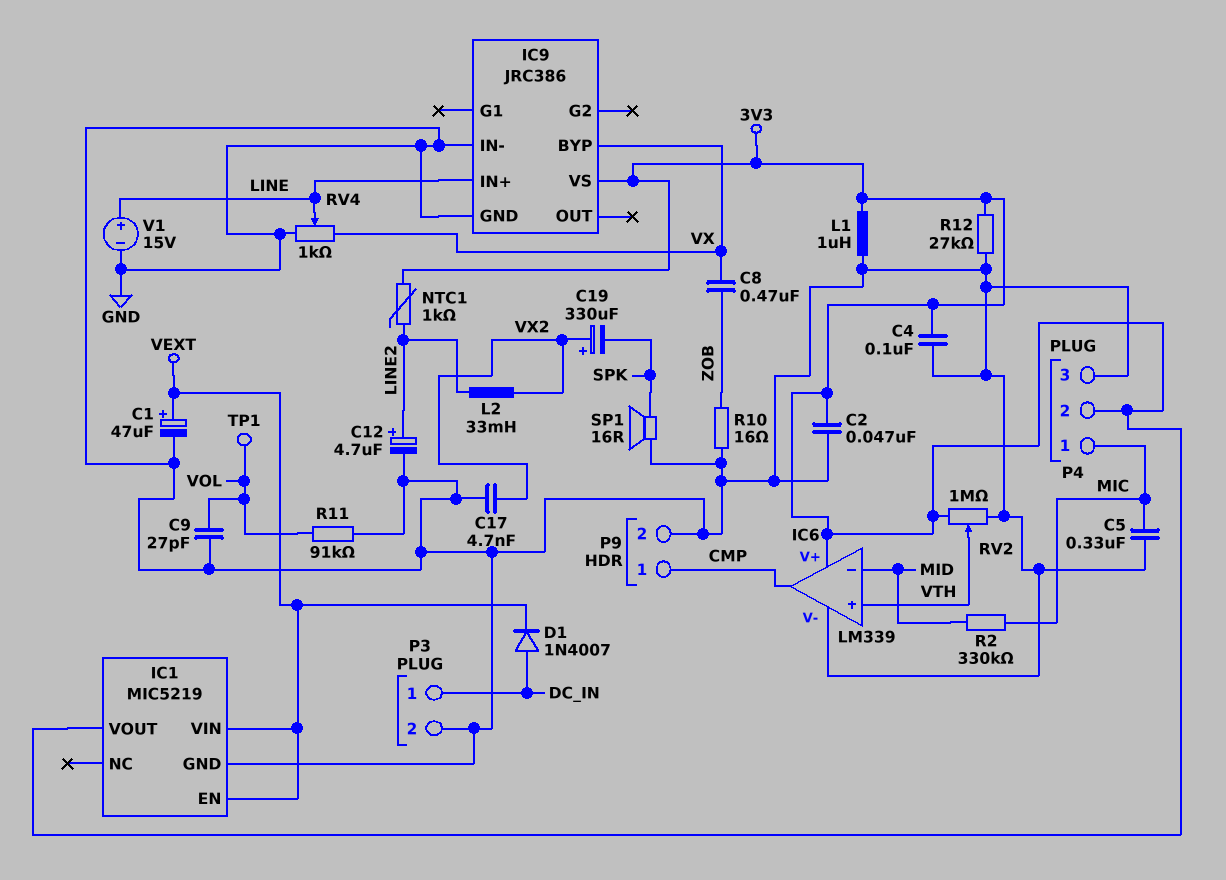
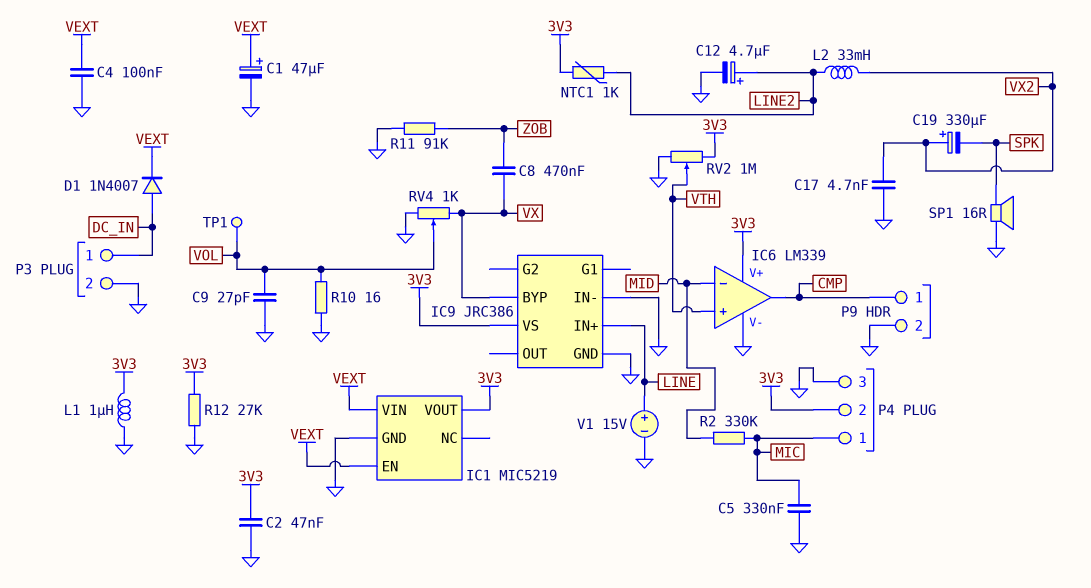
C4: 100nF (3V3, GND) -> 100nF (GND, VEXT)
R10: 16 (GND, ZOB) -> 16 (GND, VOL)
R11: 91k (GND, VOL) -> 91k (GND, ZOB)
RV4: 1k (GND, VX, wiper LINE) -> 1k (GND, VX, wiper VOL)

